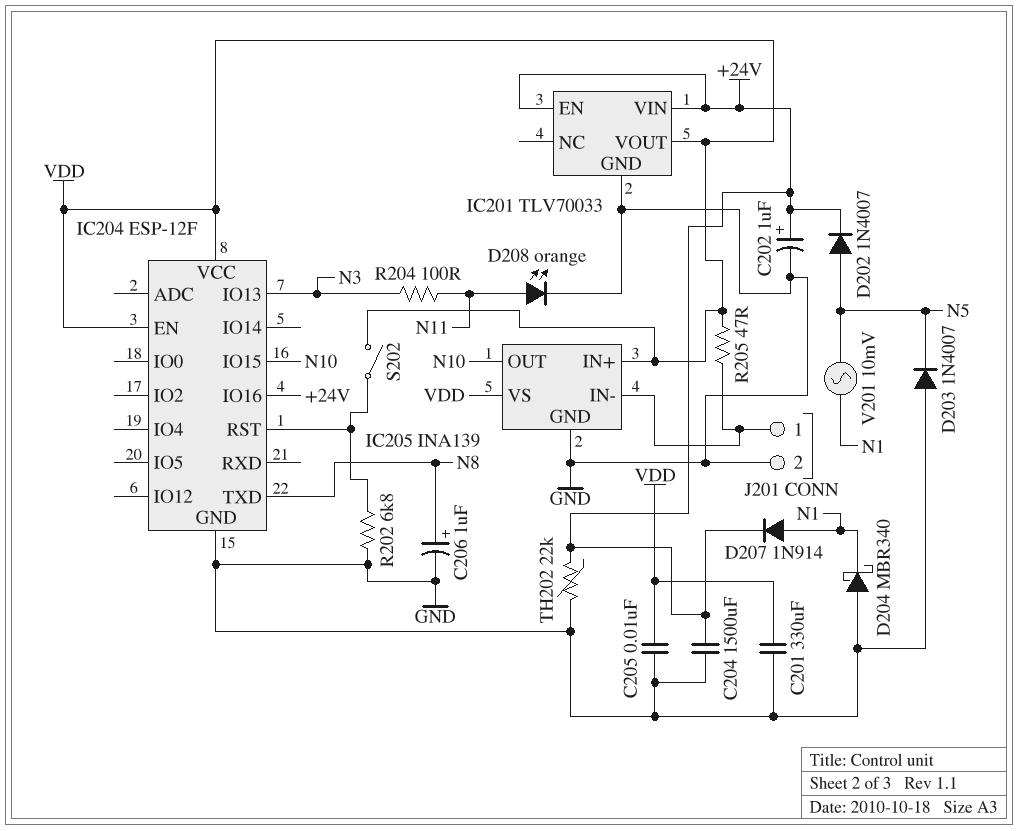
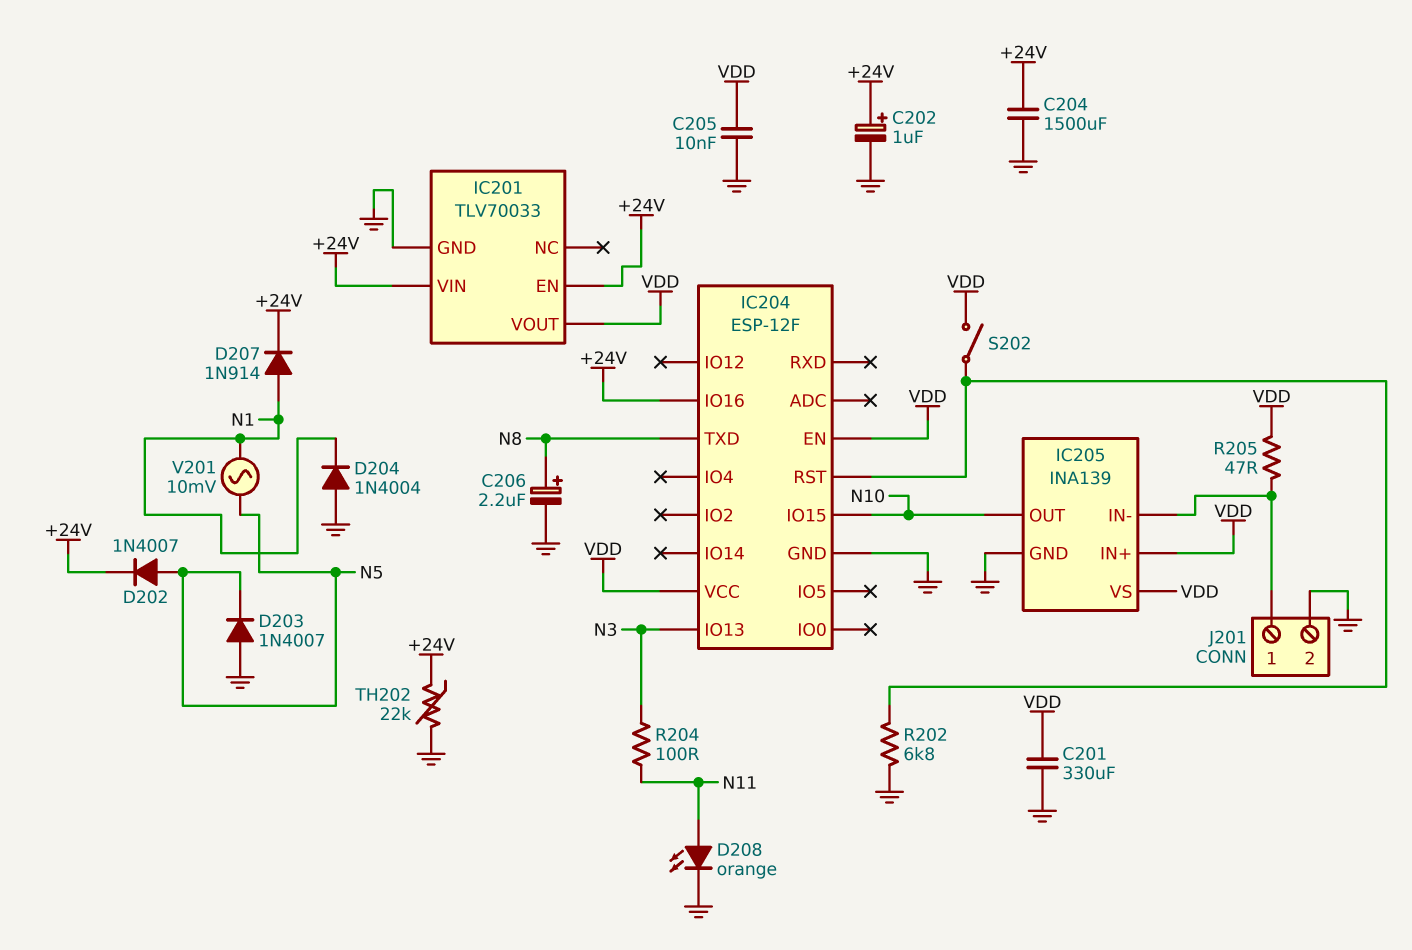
C206: 1uF (plus N8, minus GND) -> 2.2uF (plus N8, minus GND)
D204: schottky MBR340 (A GND, K N1) -> diode 1N4004 (A GND, K N1)

